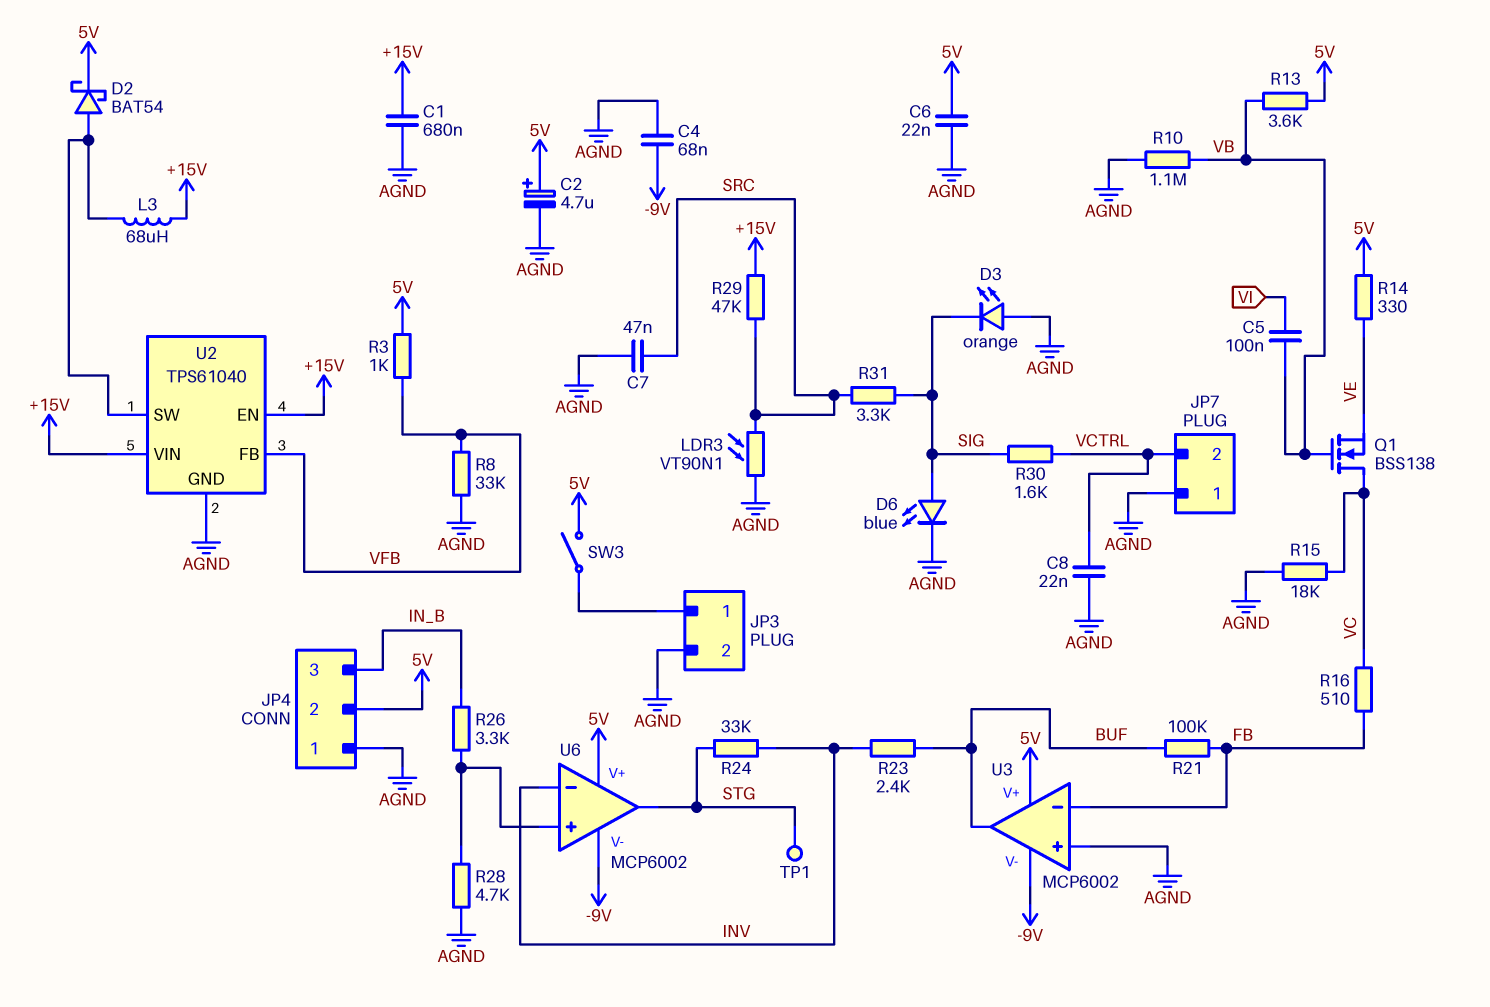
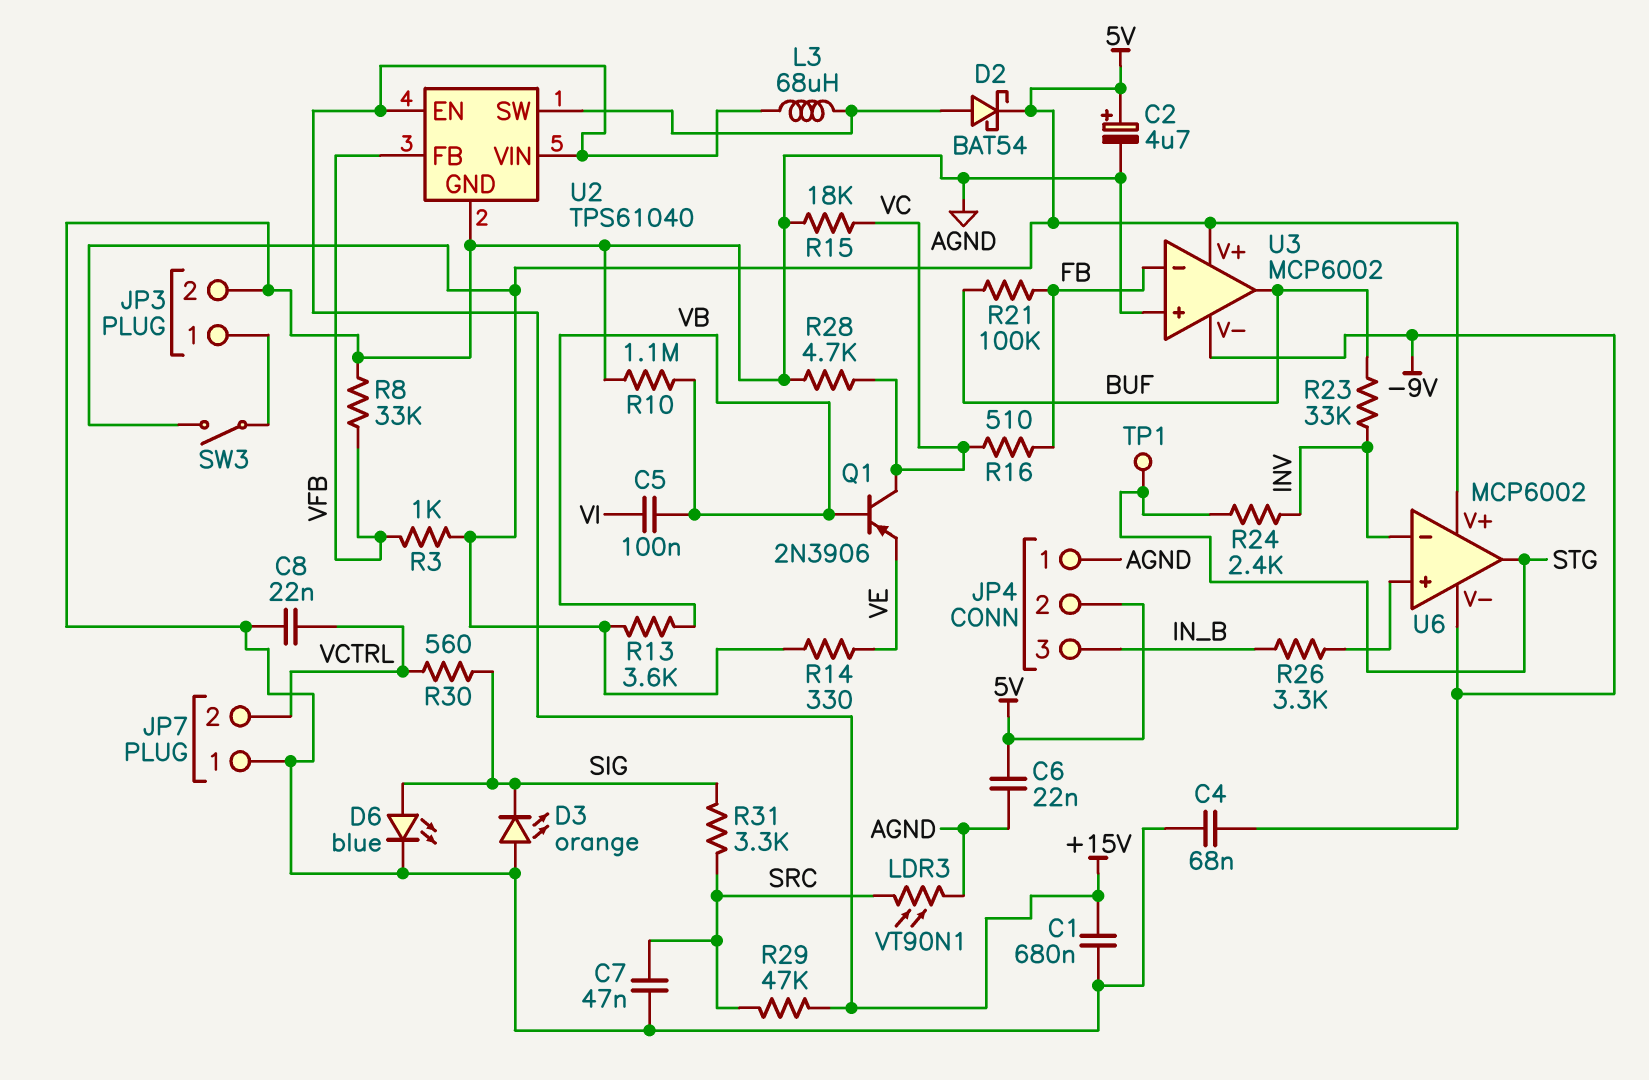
Q1: NMOS BSS138 (G VB, D VC, S VE) -> PNP 2N3906 (B VB, C VC, E VE)
R23: 2.4k (BUF, INV) -> 33k (BUF, INV)
R24: 33k (INV, STG) -> 2.4k (INV, STG)
R28: 4.7k (AGND, U6/in+) -> 4.7k (AGND, VC)
R30: 1.6k (SIG, VCTRL) -> 560 (SIG, VCTRL)

